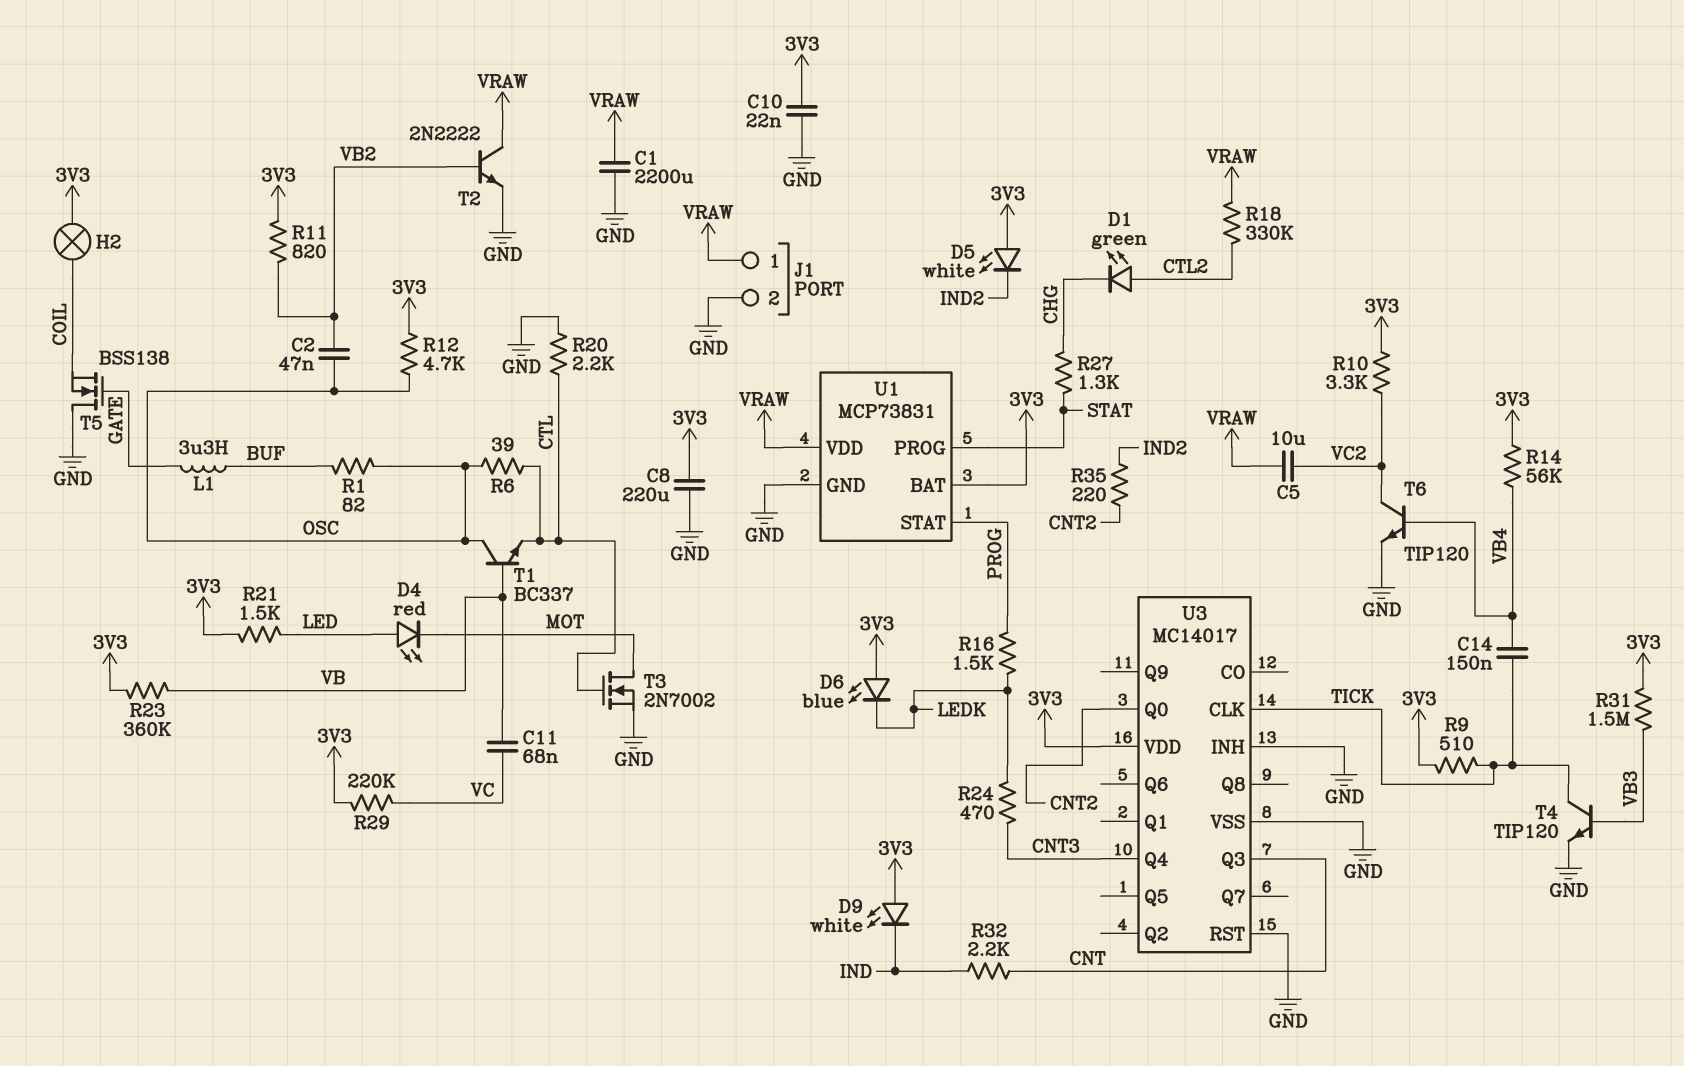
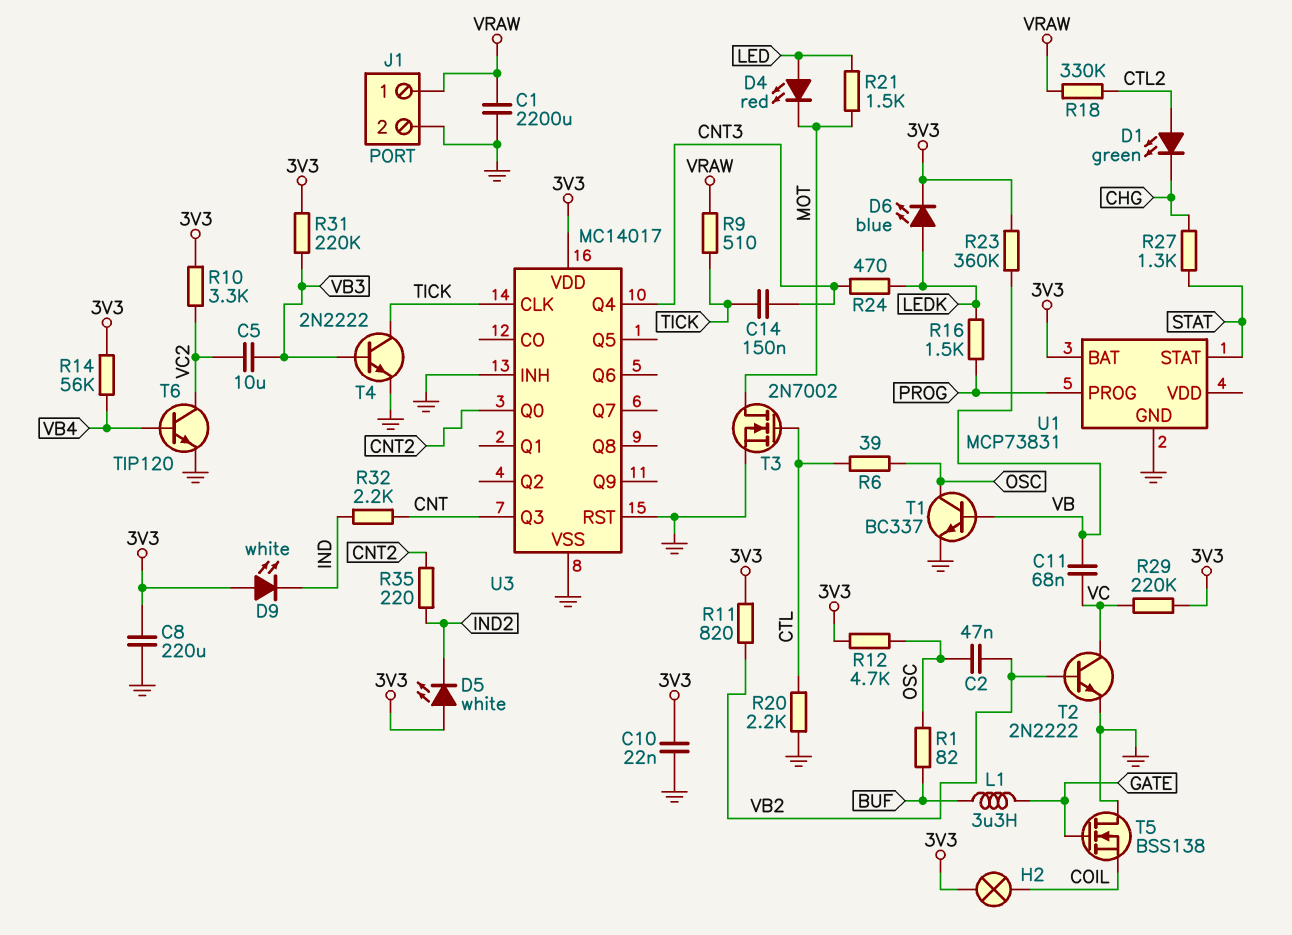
C5: 10uF (VC2, VRAW) -> 10uF (VB3, VC2)
C14: 150nF (TICK, VB4) -> 150nF (CNT3, TICK)
D6: LED blue (A 3V3, K LEDK) -> LED blue (A LEDK, K 3V3)
R9: 510 (3V3, TICK) -> 510 (TICK, VRAW)
R21: 1.5k (3V3, LED) -> 1.5k (LED, MOT)
R31: 1.5M (3V3, VB3) -> 220k (3V3, VB3)
T1: NPN BC337 (B VB, C OSC, E CTL) -> NPN BC337 (B VB, C OSC, E GND)
T2: NPN 2N2222 (B VB2, C VRAW, E GND) -> NPN 2N2222 (B VB2, C VC, E GND)
T4: NPN TIP120 (B VB3, C TICK, E GND) -> NPN 2N2222 (B VB3, C TICK, E GND)
U1 pin PROG: STAT -> PROG
U1 pin STAT: PROG -> STAT
U1 pin VDD: VRAW -> none

